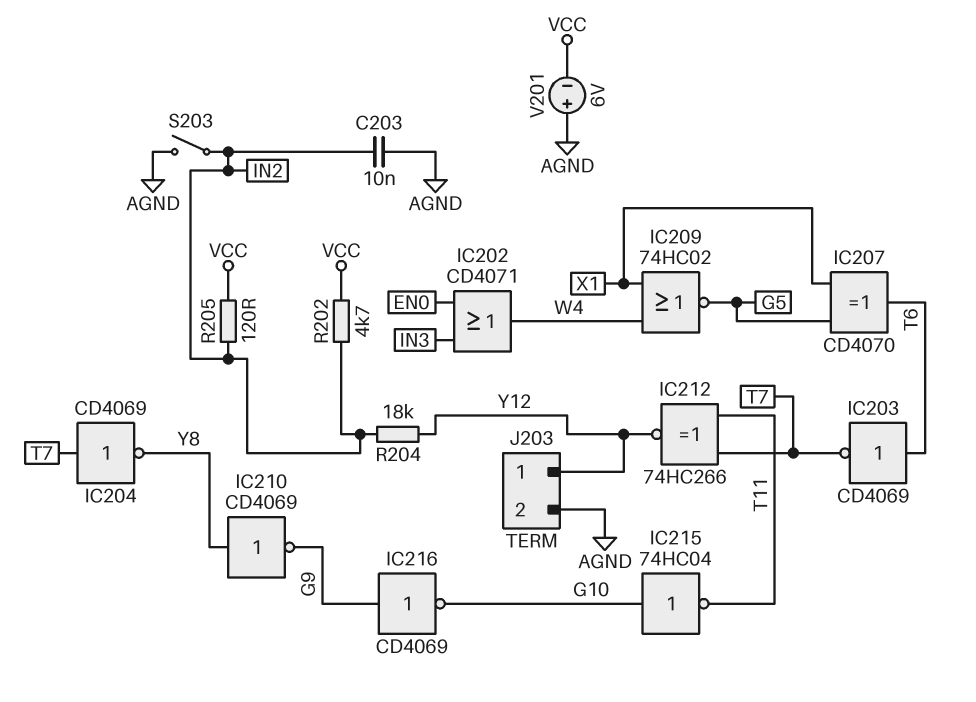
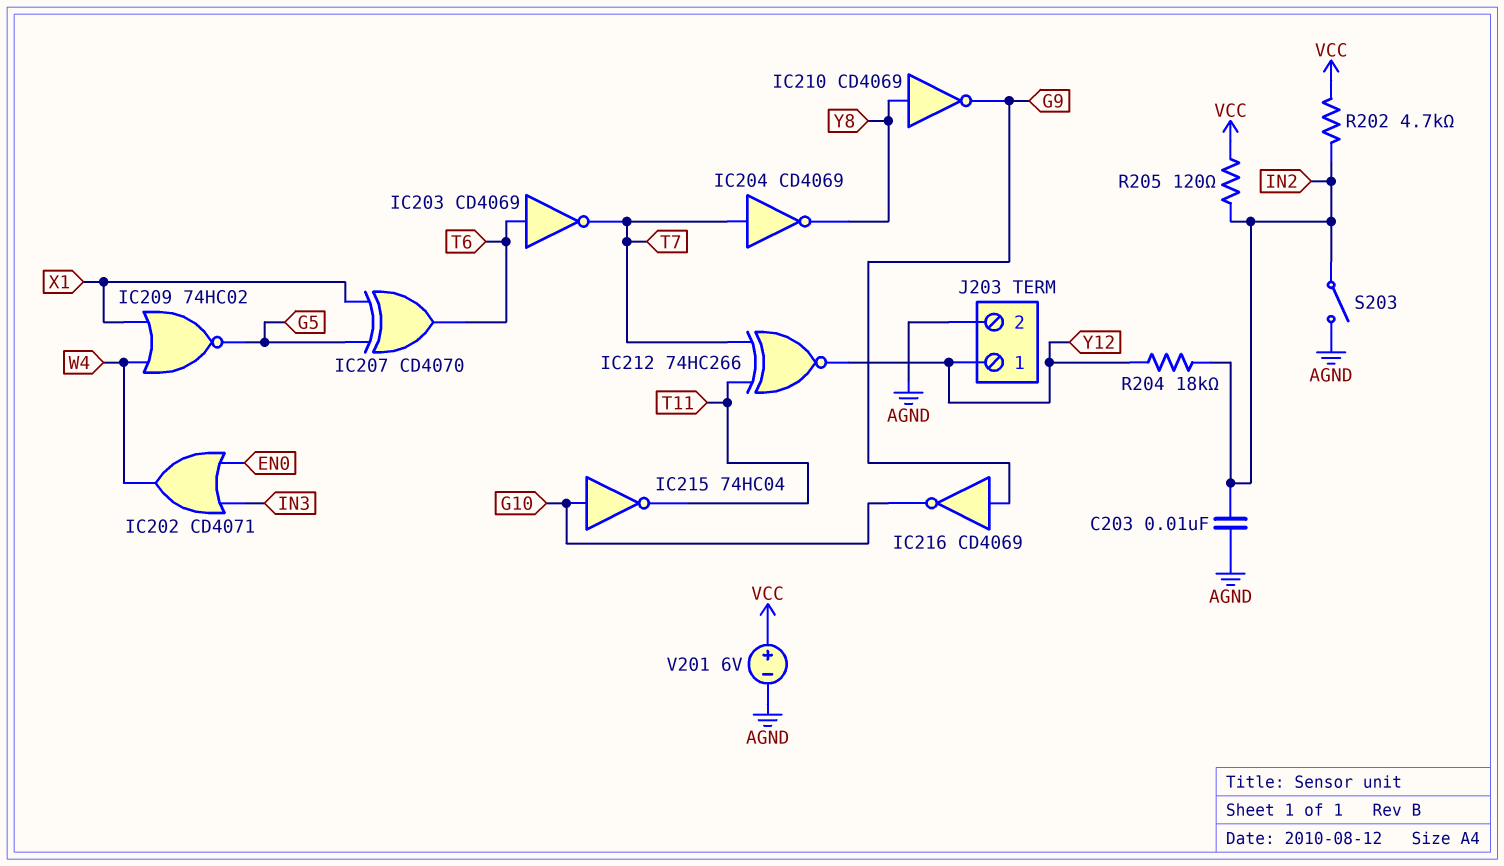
V201: 6V (plus AGND, minus VCC) -> 6V (plus VCC, minus AGND)

